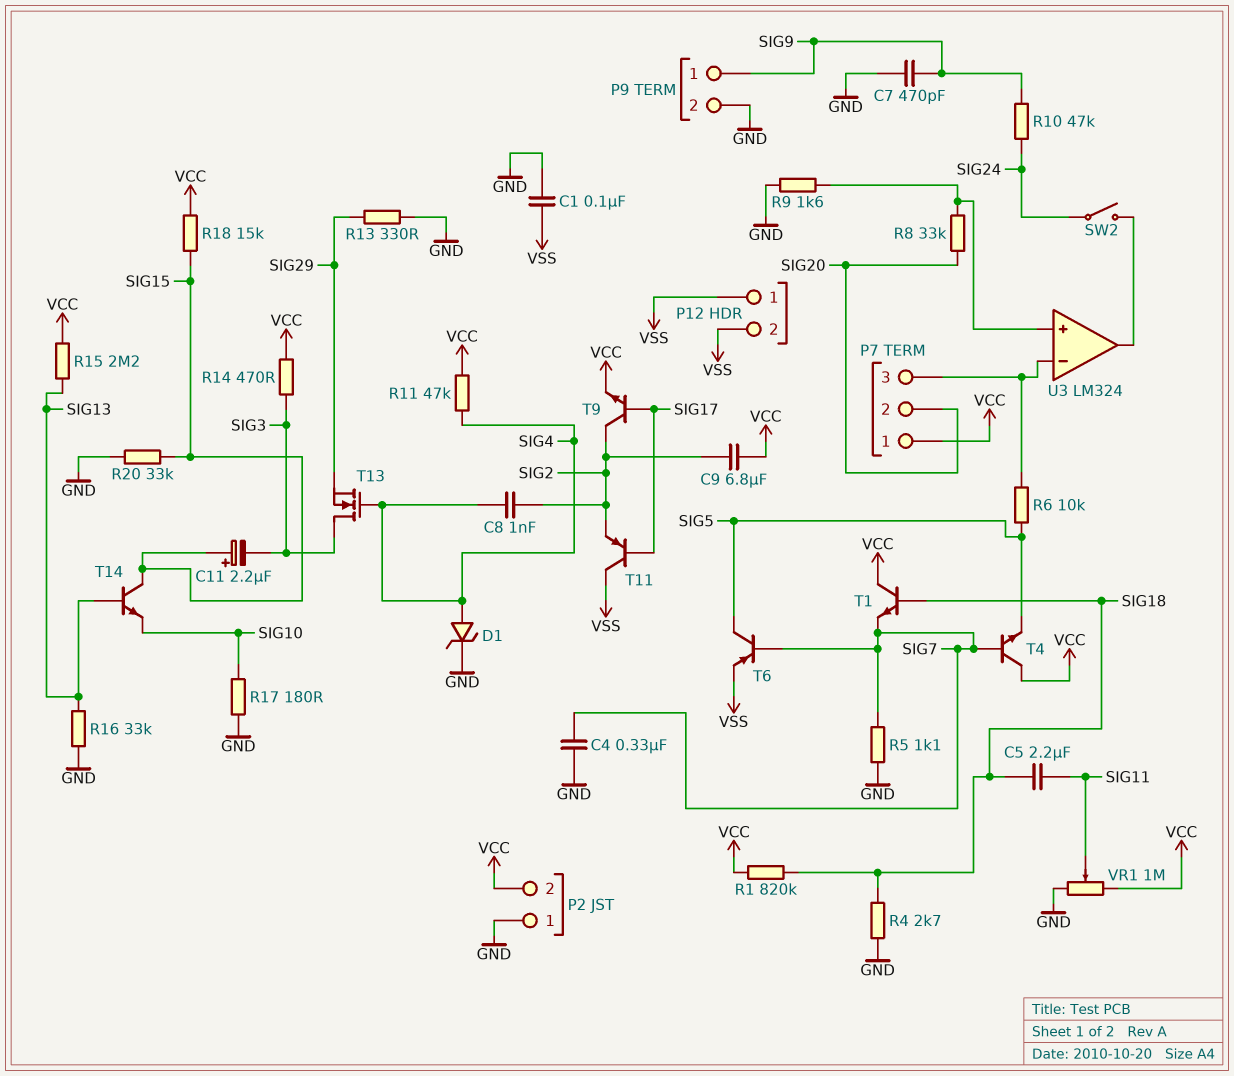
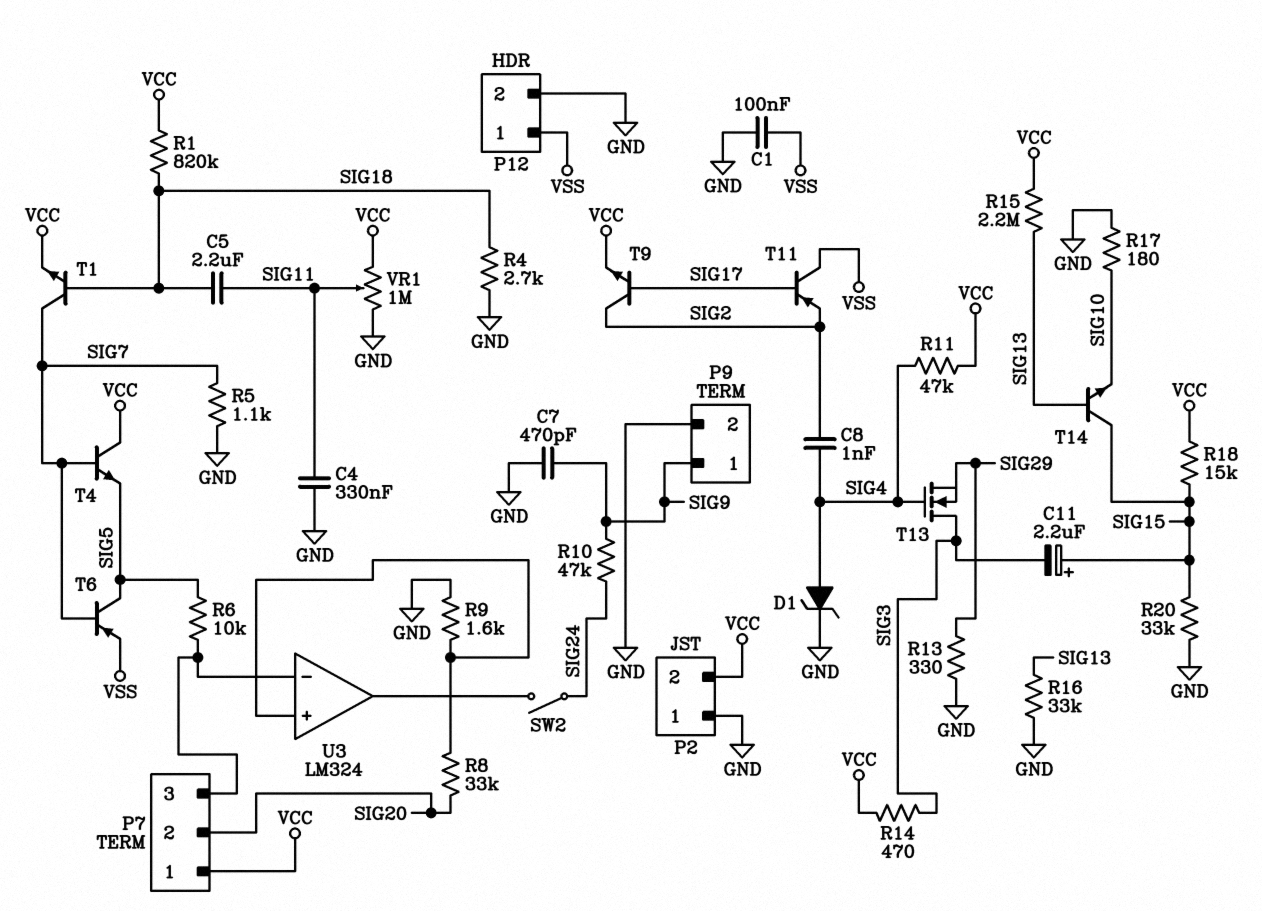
C4: 330nF (GND, SIG7) -> 330nF (GND, SIG11)
C9: 6.8uF (SIG2, VCC) -> none
P12 pin 2: VSS -> GND
T1: NPN (B SIG18, C VCC, E SIG7) -> NPN (B SIG18, C SIG7, E VCC)

